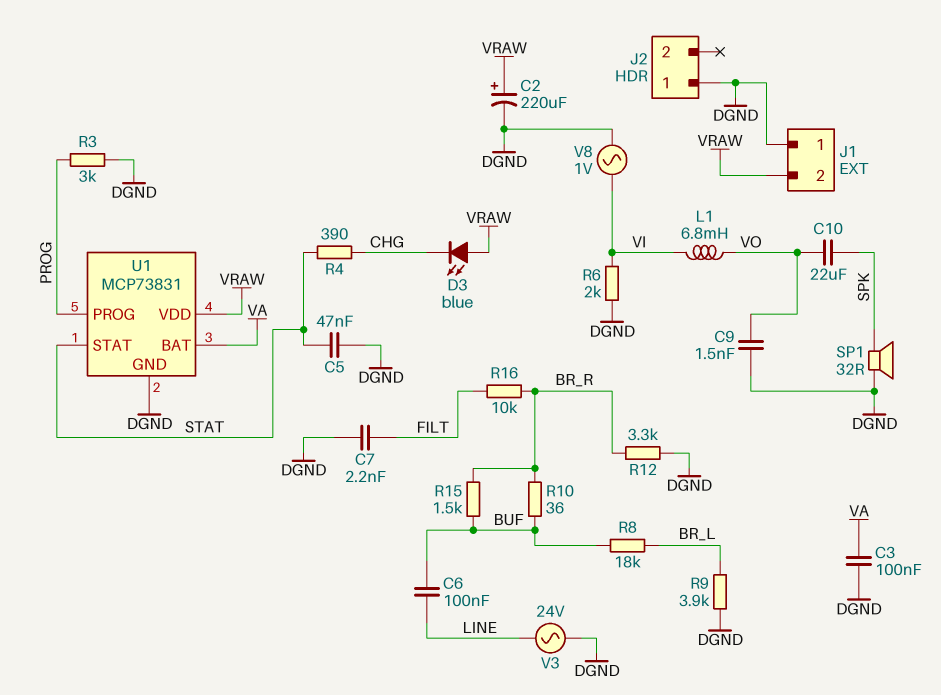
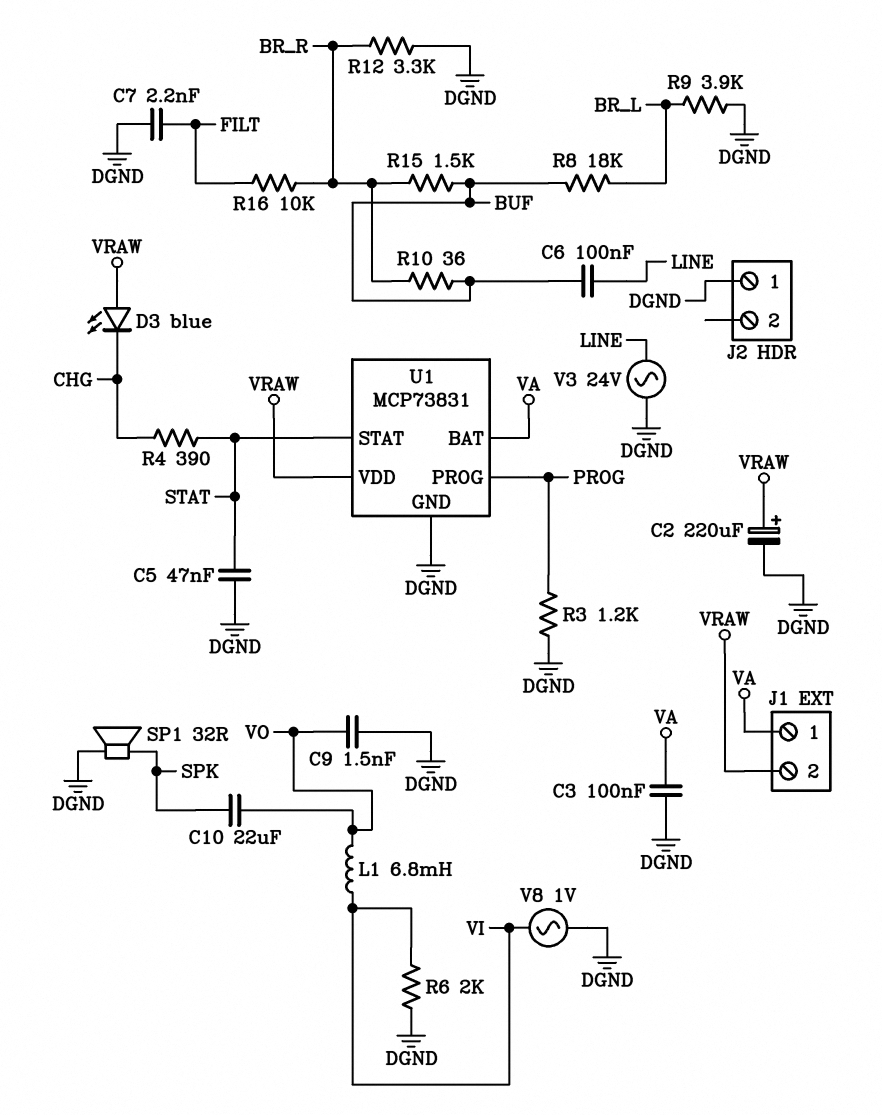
J1 pin 1: DGND -> VA
R3: 3k (DGND, PROG) -> 1.2k (DGND, PROG)

